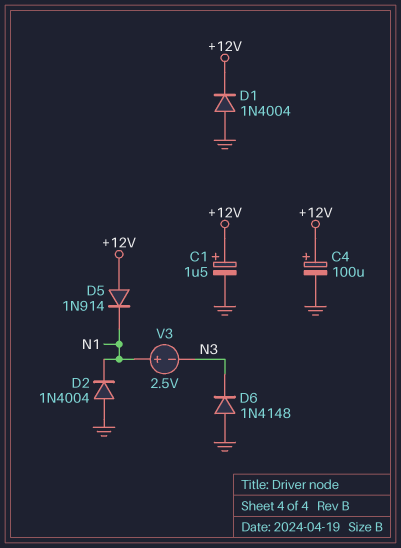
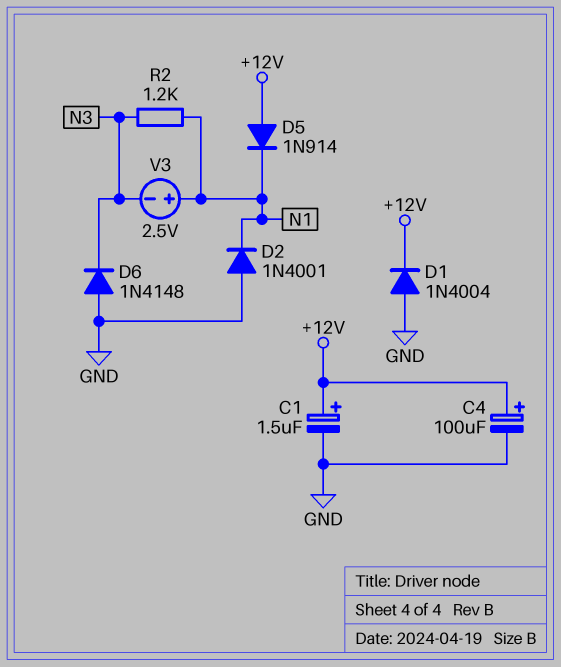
D2: diode 1N4004 (A GND, K N1) -> diode 1N4001 (A GND, K N1)
R2: none -> 1.2k (N1, N3)

